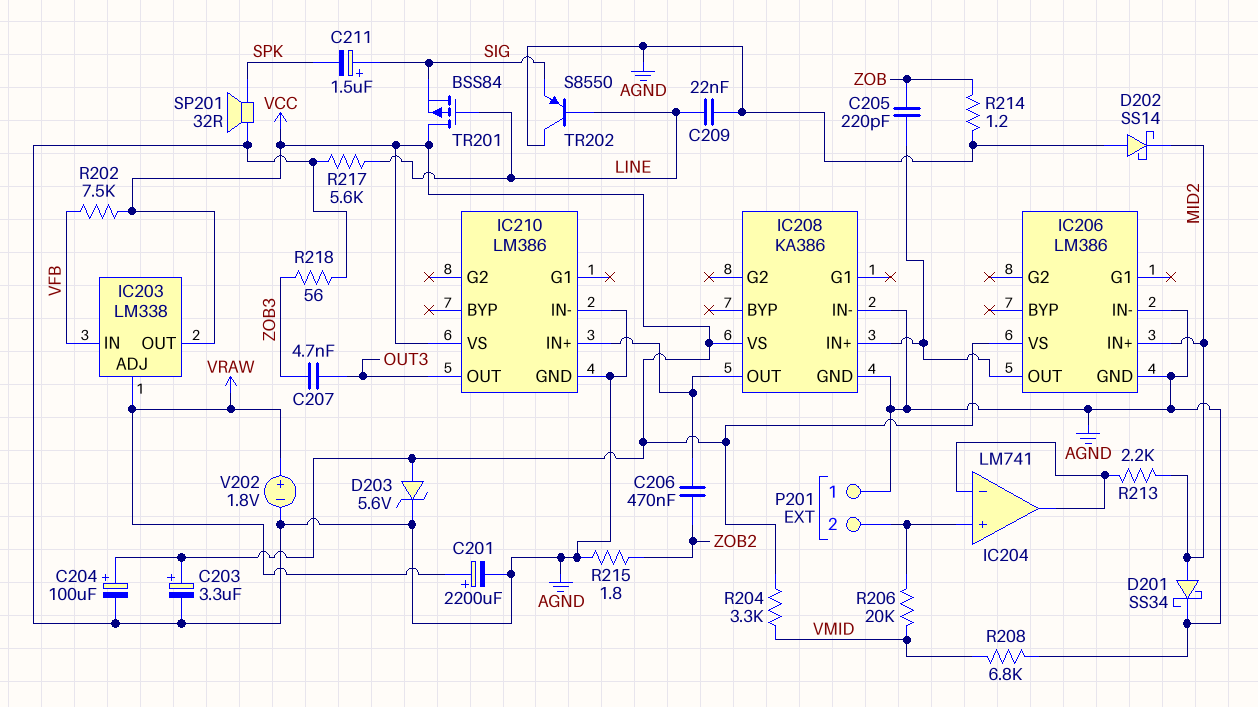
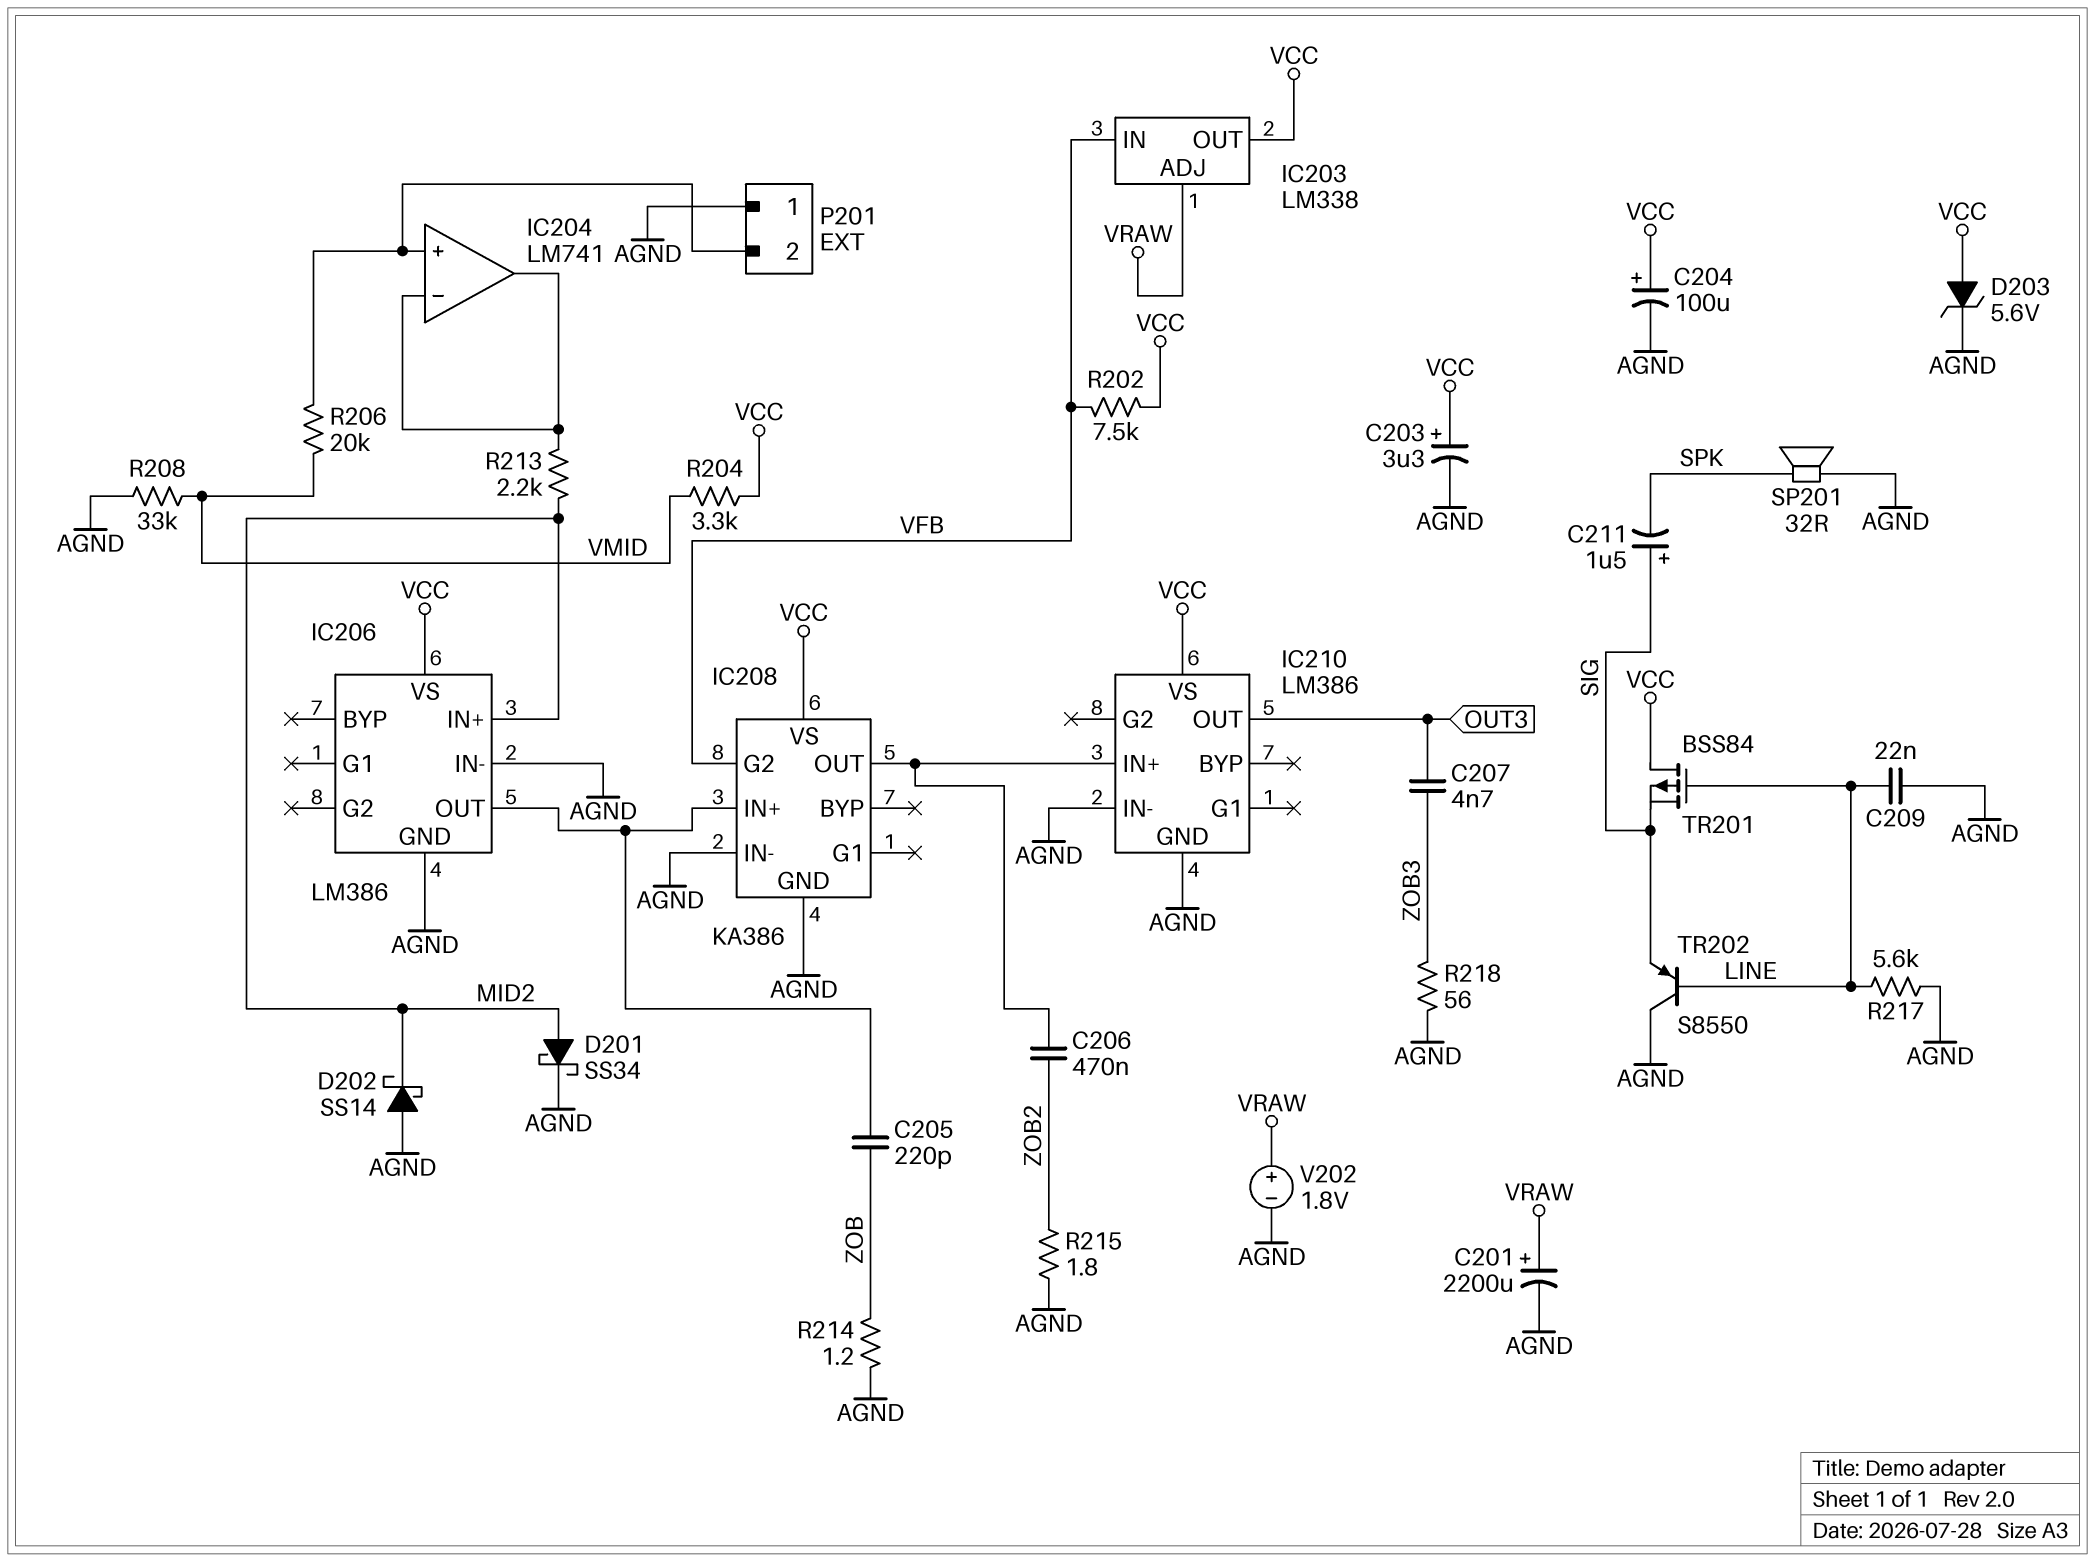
IC208 pin G2: none -> VFB
R208: 6.8k (AGND, VMID) -> 33k (AGND, VMID)

